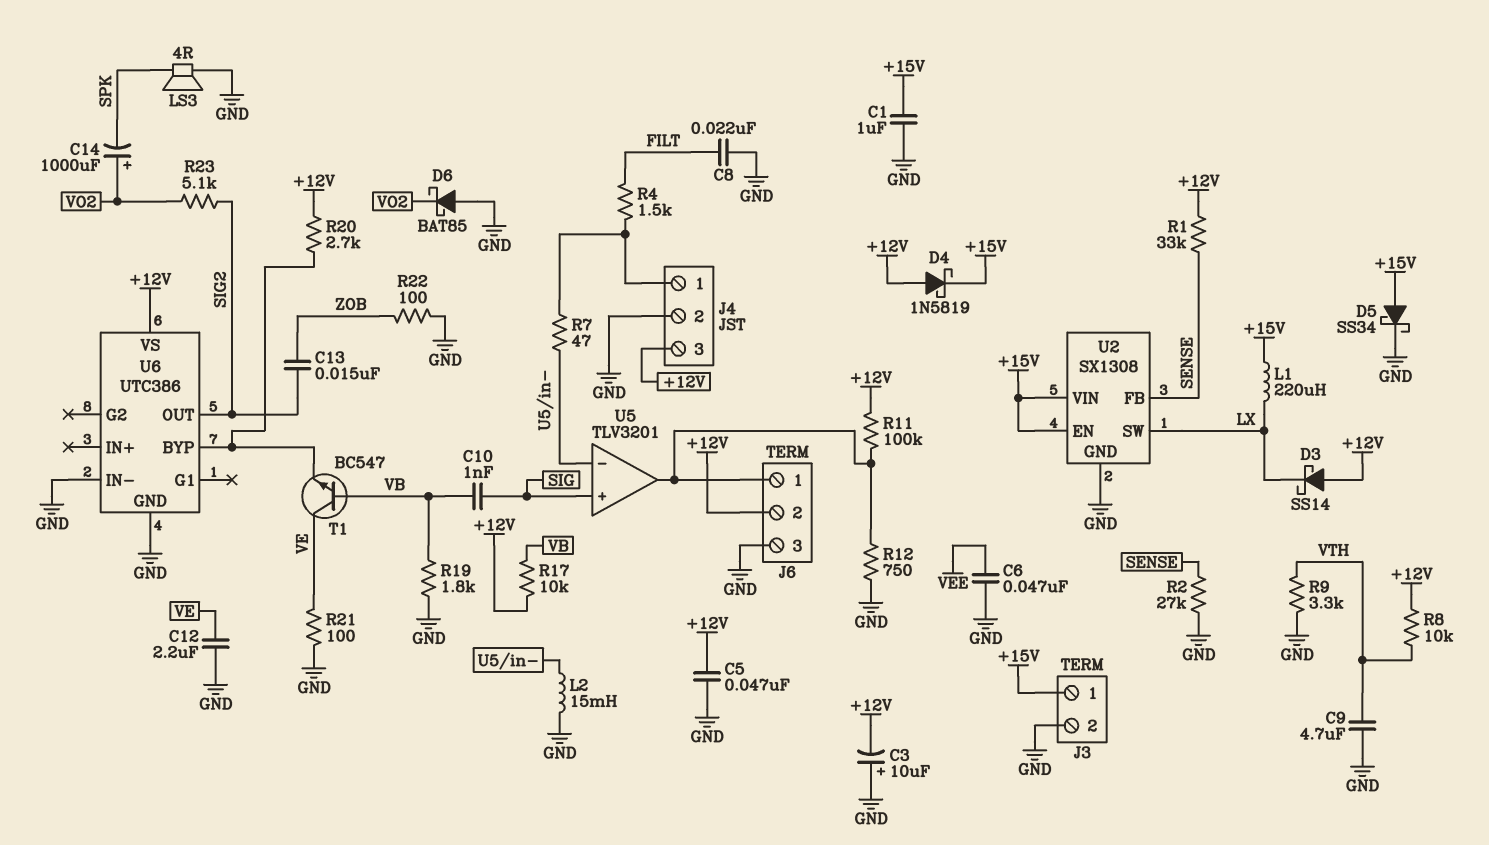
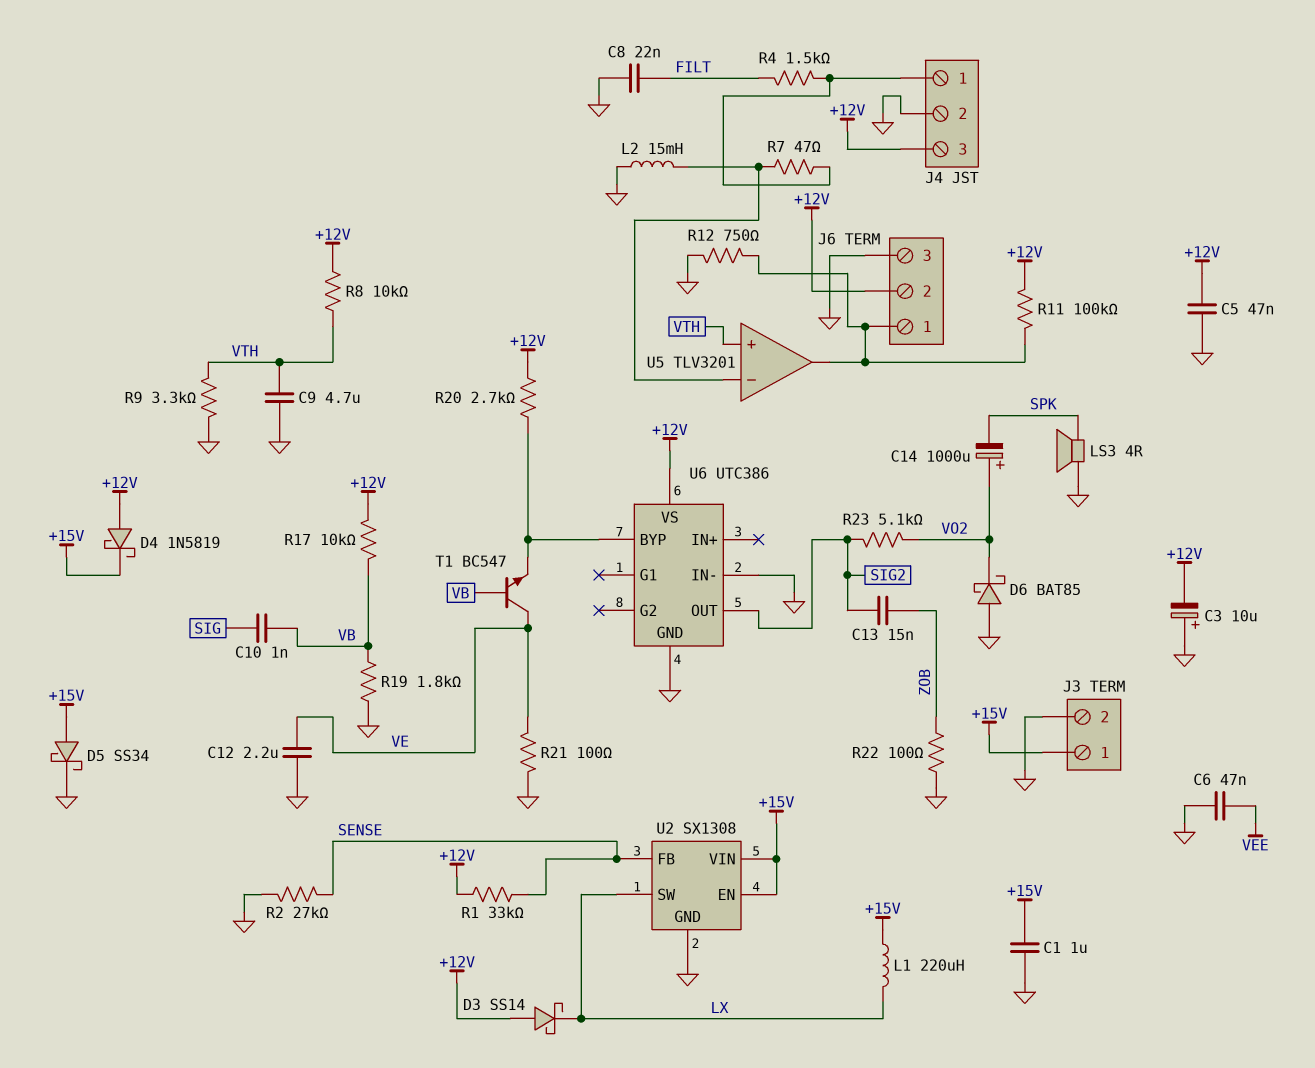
U5 pin in+: SIG -> VTH

